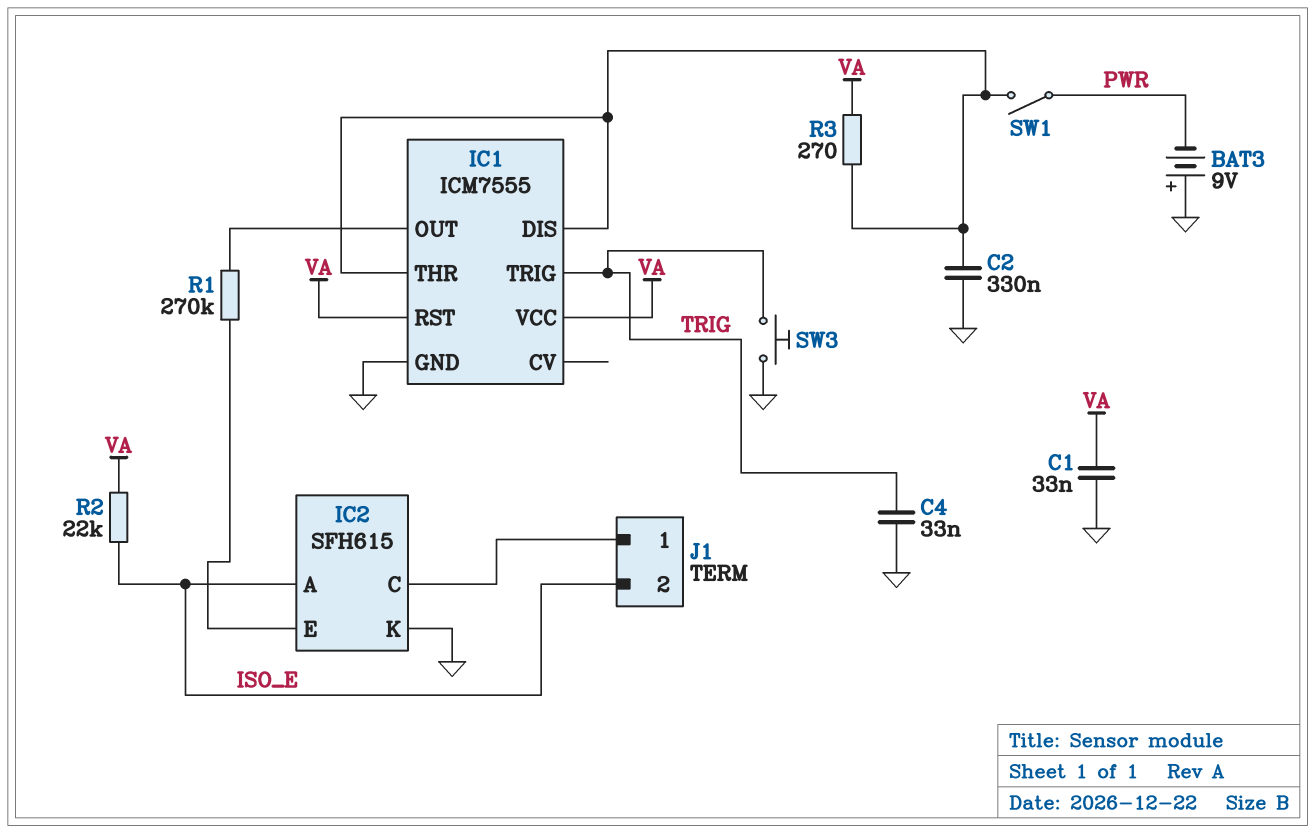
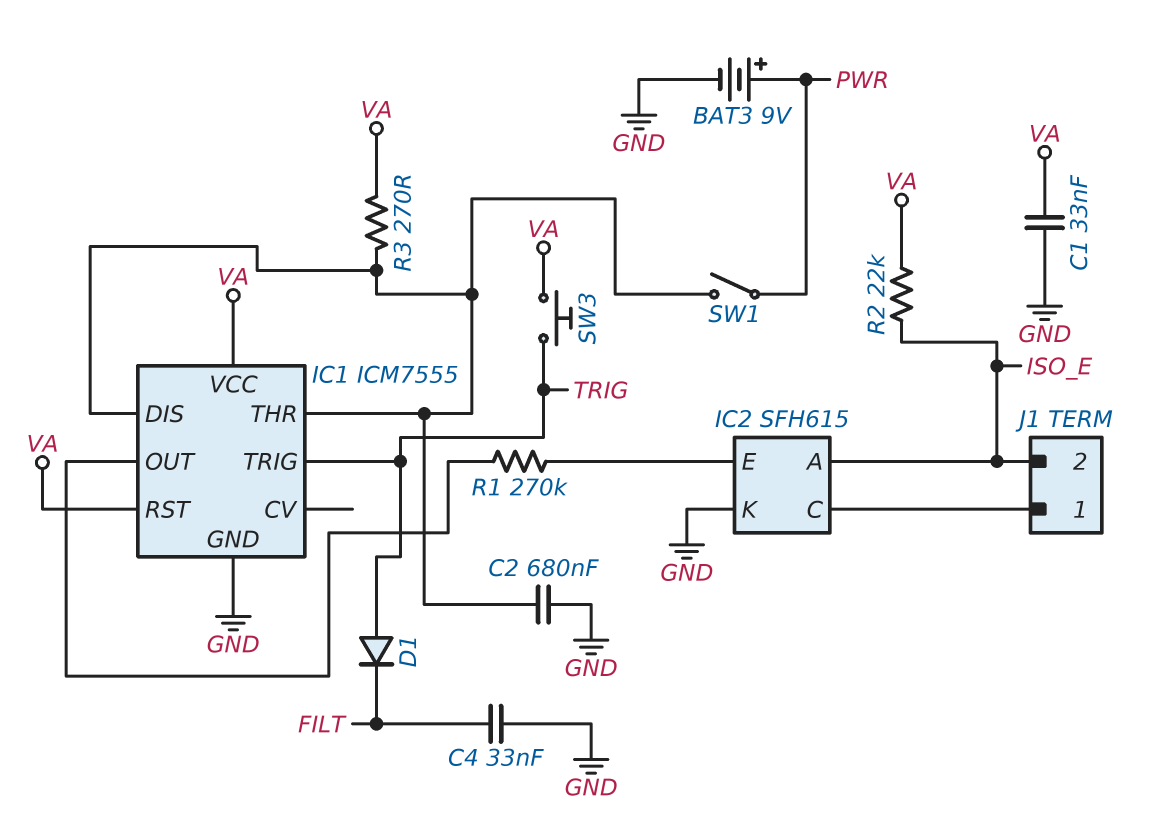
BAT3: 9V (plus GND, minus PWR) -> 9V (plus PWR, minus GND)
C2: 330nF (GND, IC1/DIS) -> 680nF (GND, IC1/DIS)
C4: 33nF (GND, TRIG) -> 33nF (FILT, GND)
D1: none -> diode (A TRIG, K FILT)
SW3: button (GND, TRIG) -> button (TRIG, VA)

